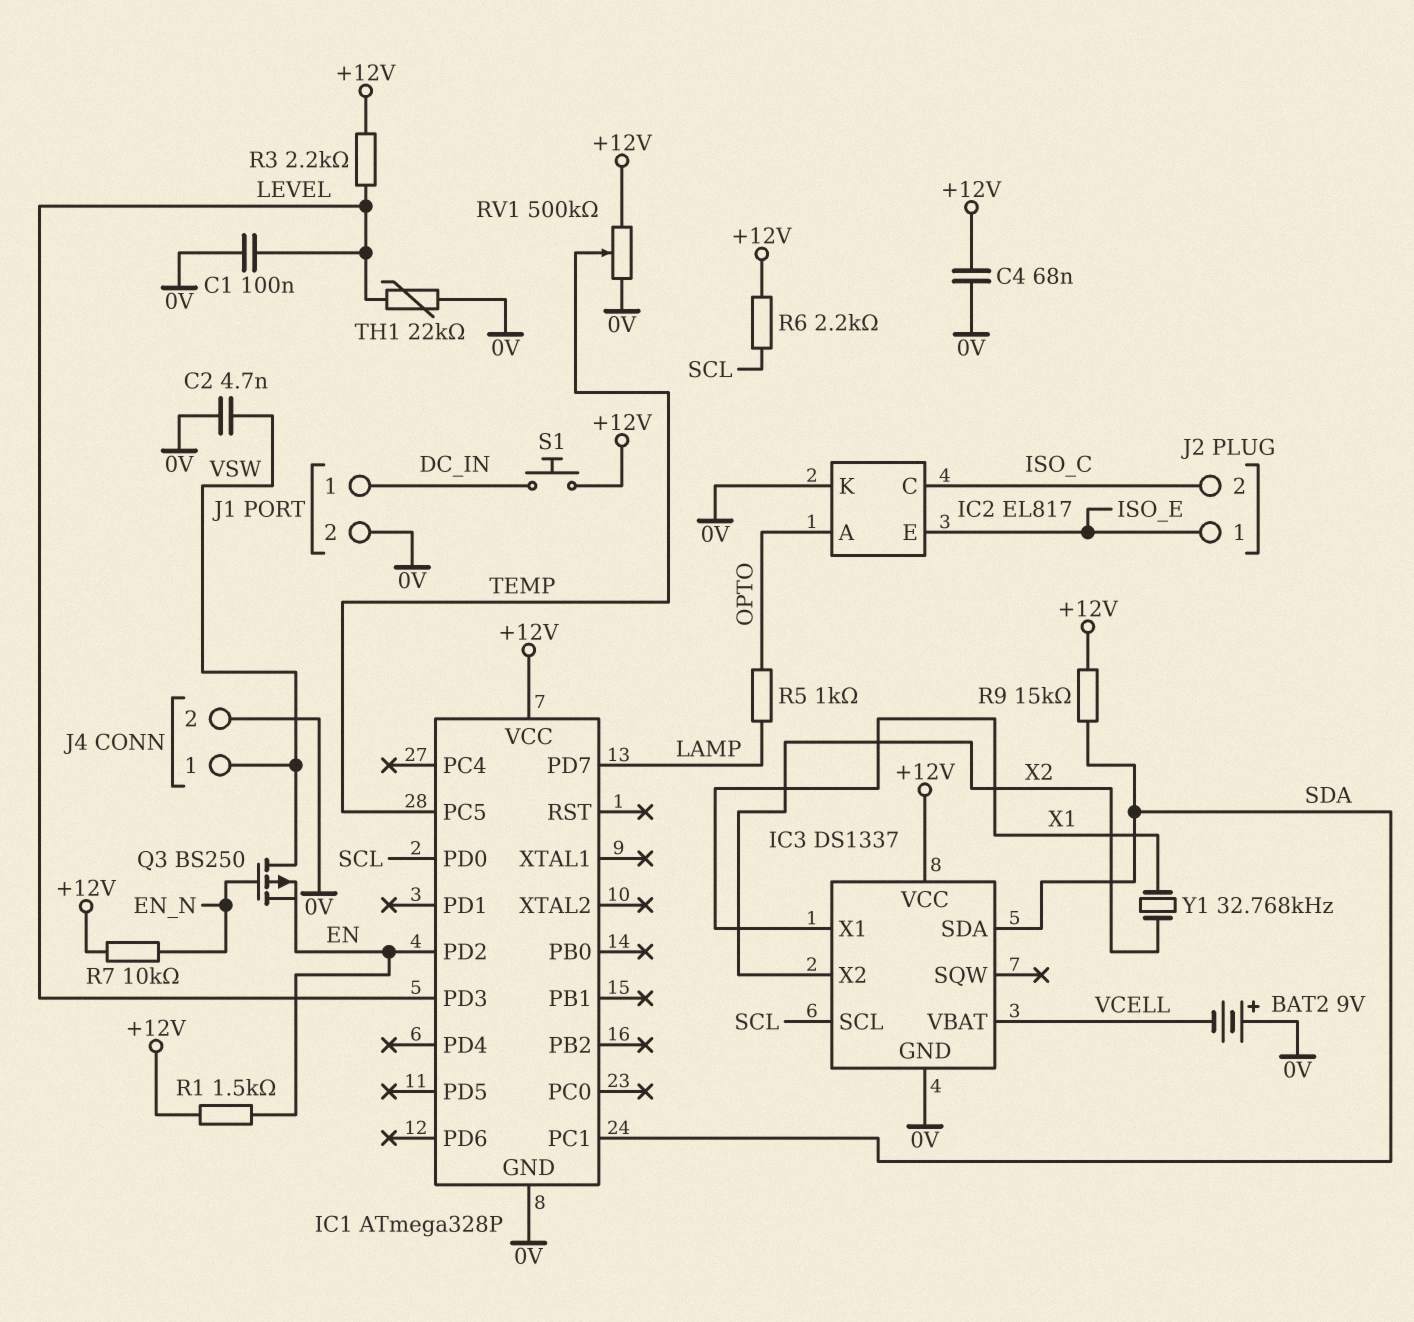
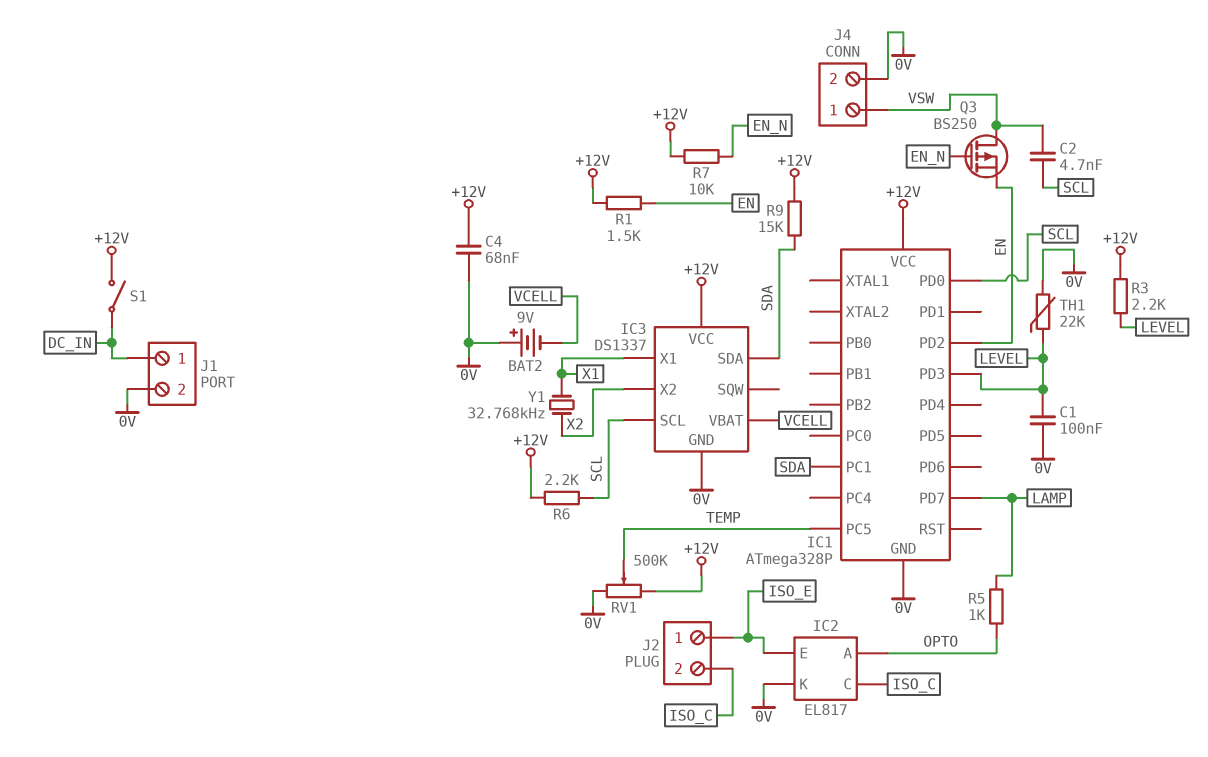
C2: 4.7nF (0V, VSW) -> 4.7nF (SCL, VSW)
S1: button (+12V, DC_IN) -> switch (+12V, DC_IN)

